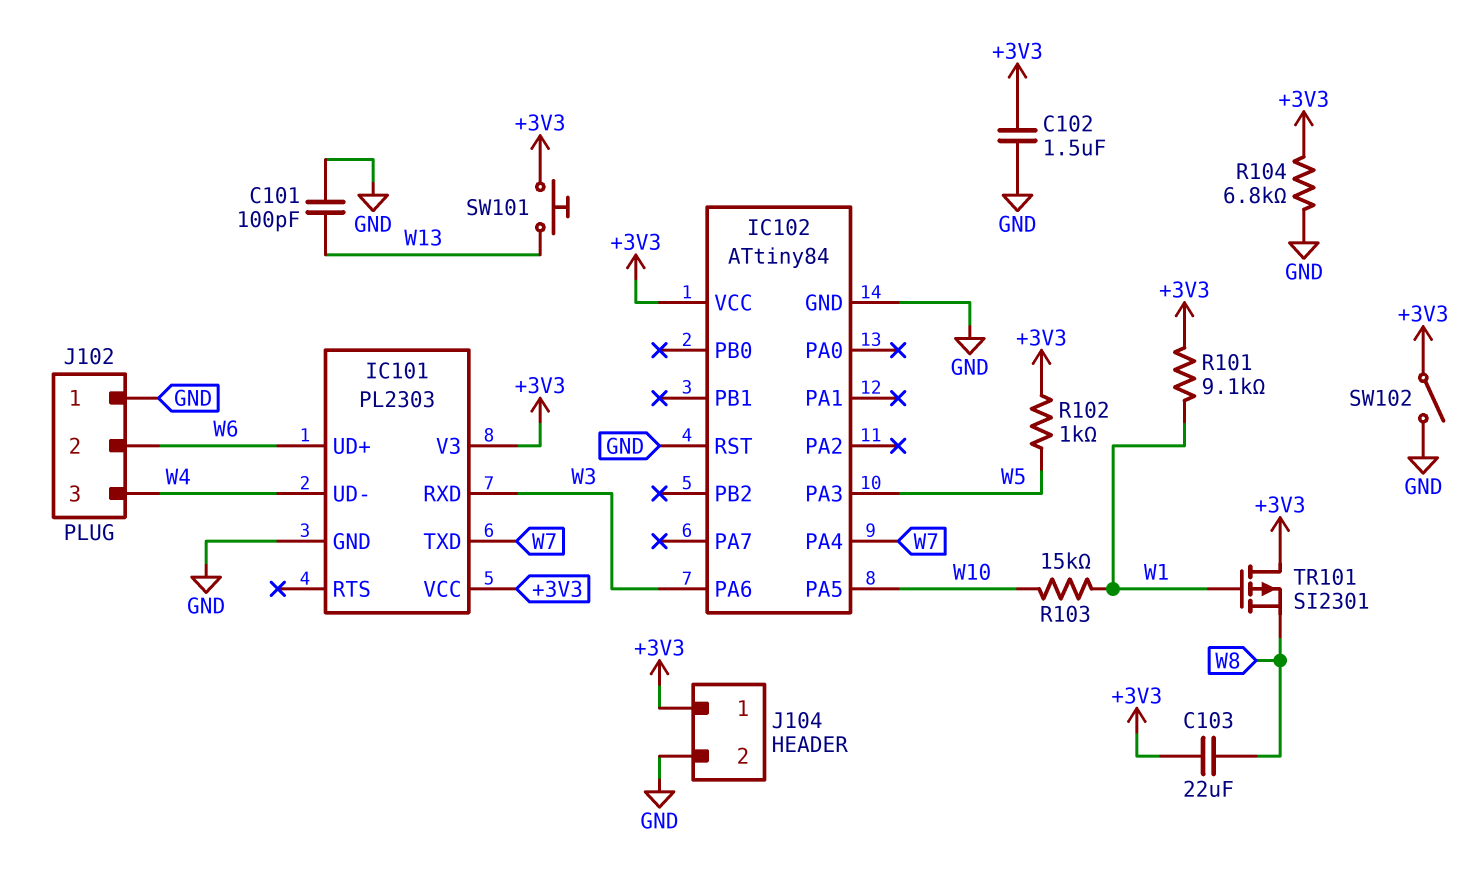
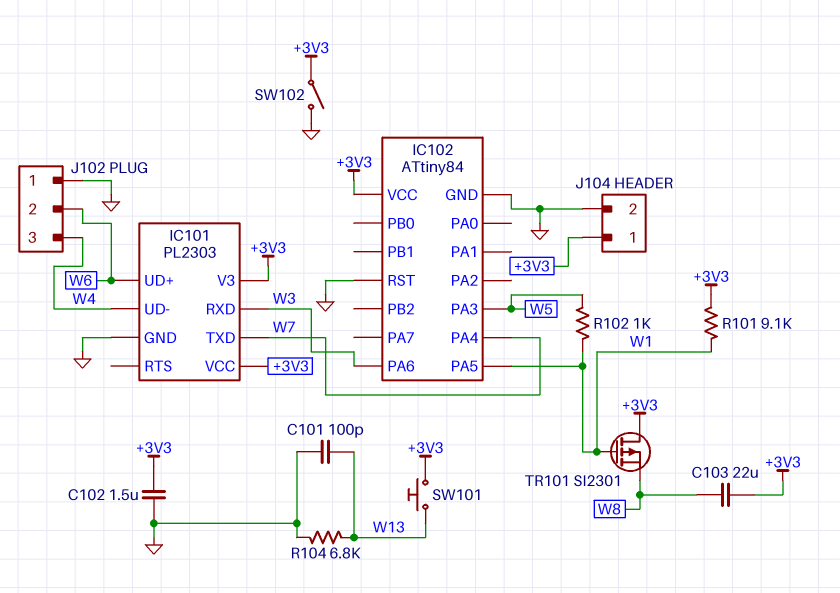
IC102 pin PA5: W10 -> W1
R102: 1k (+3V3, W5) -> 1k (W1, W5)
R103: 15k (W1, W10) -> none
R104: 6.8k (+3V3, GND) -> 6.8k (GND, W13)

